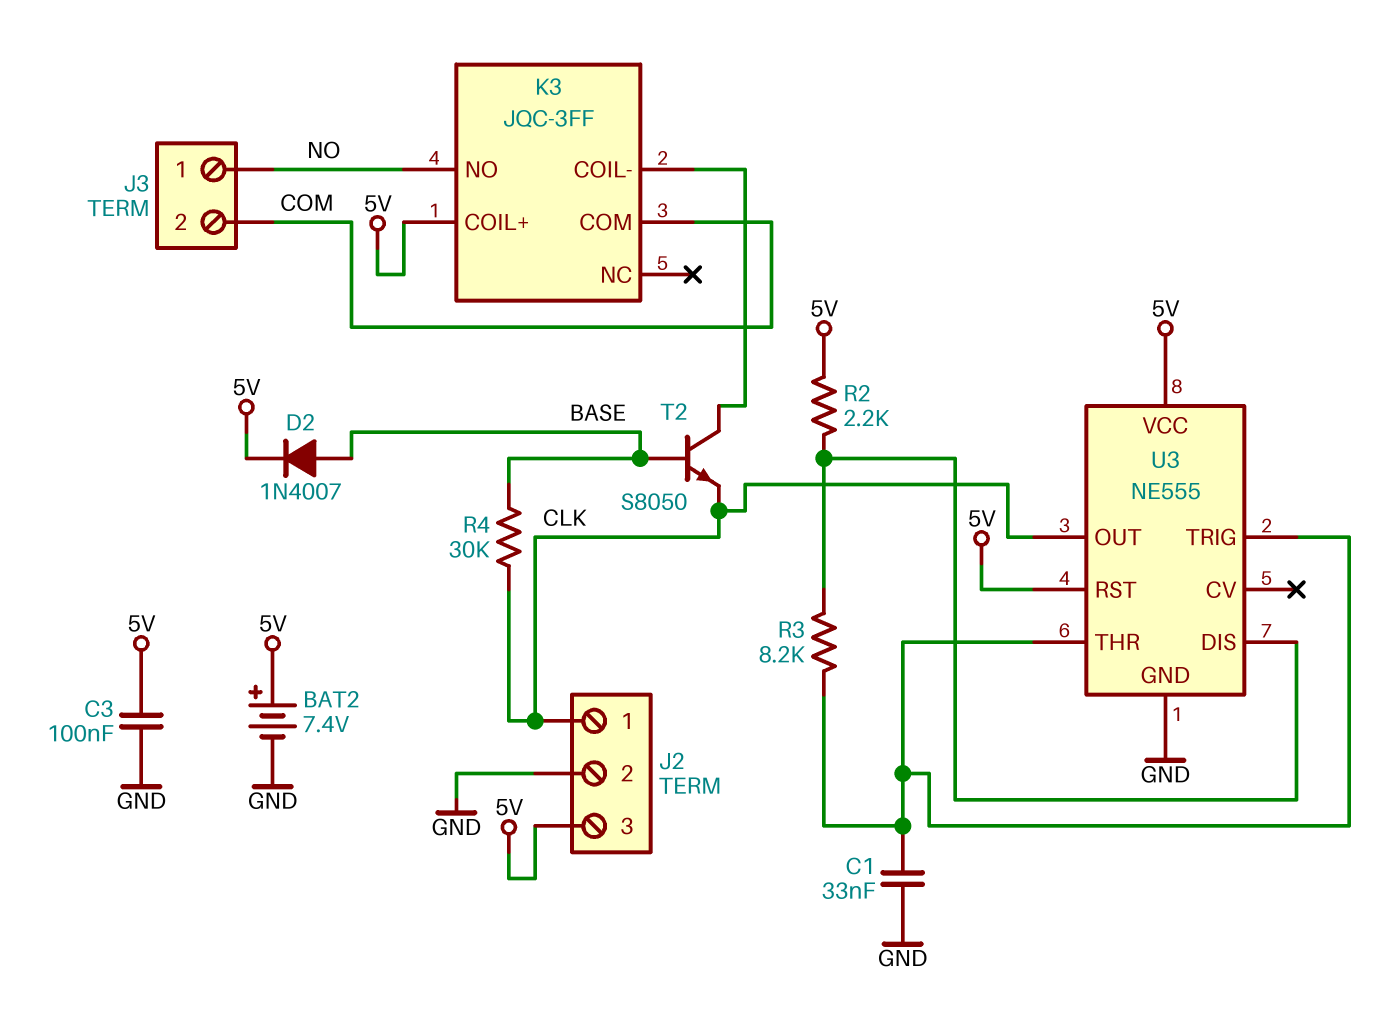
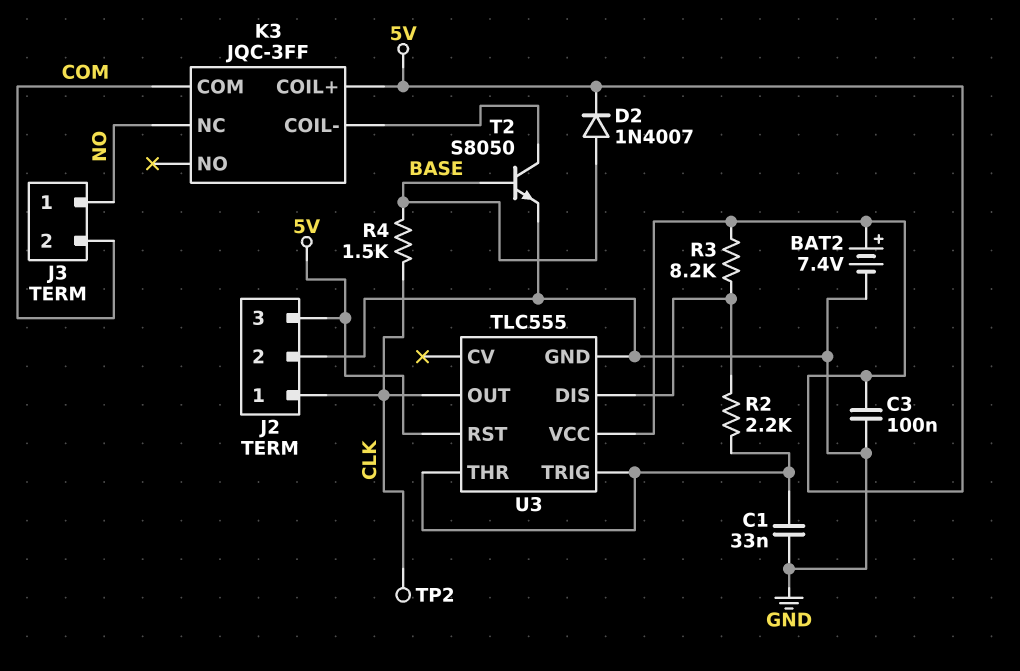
K3 pin NC: none -> NO
K3 pin NO: NO -> none
R2: 2.2k (5V, U3/DIS) -> 2.2k (U3/DIS, U3/THR)
R3: 8.2k (U3/DIS, U3/THR) -> 8.2k (5V, U3/DIS)
R4: 30k (BASE, CLK) -> 1.5k (BASE, CLK)
T2: NPN S8050 (B BASE, C K3/COIL-, E CLK) -> NPN S8050 (B BASE, C K3/COIL-, E GND)
TP2: none -> test point (CLK)
U3: NE555 -> TLC555

